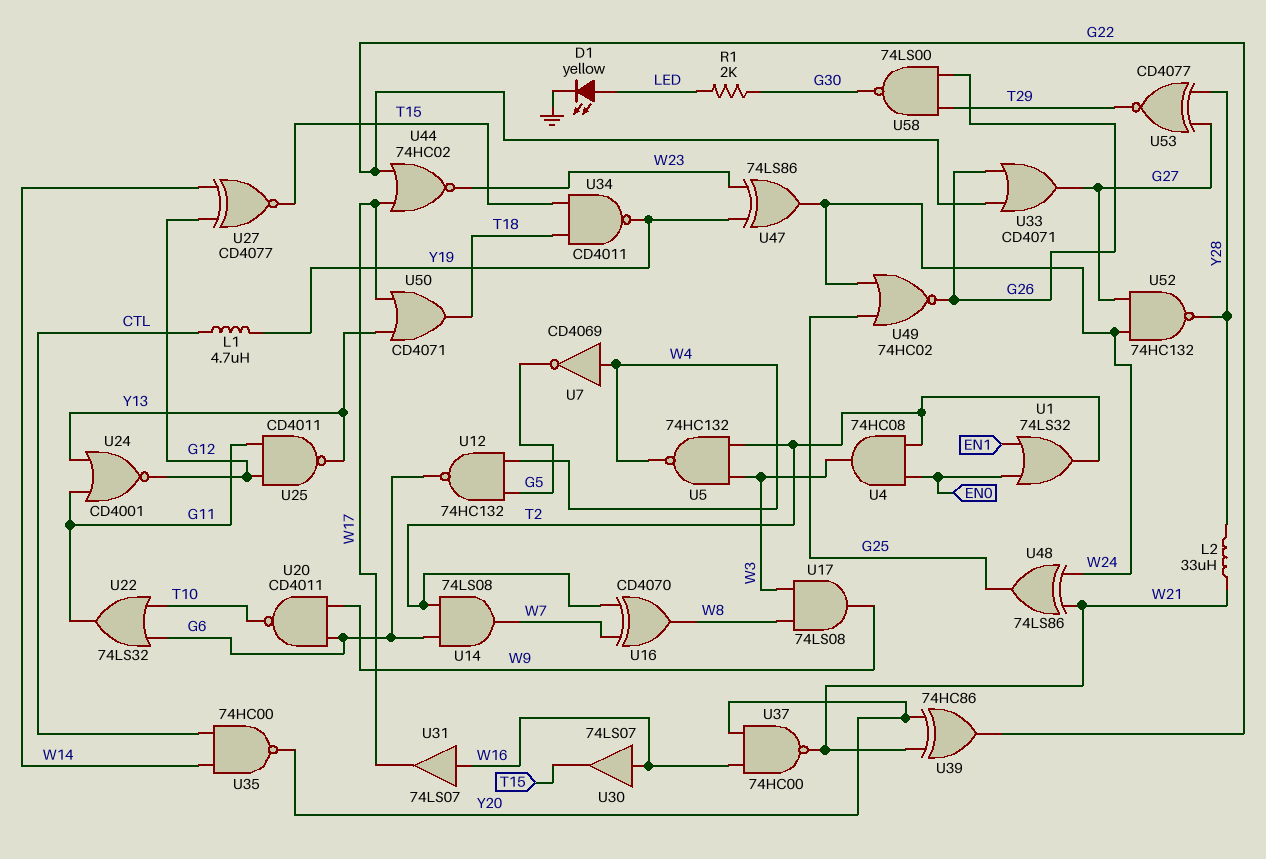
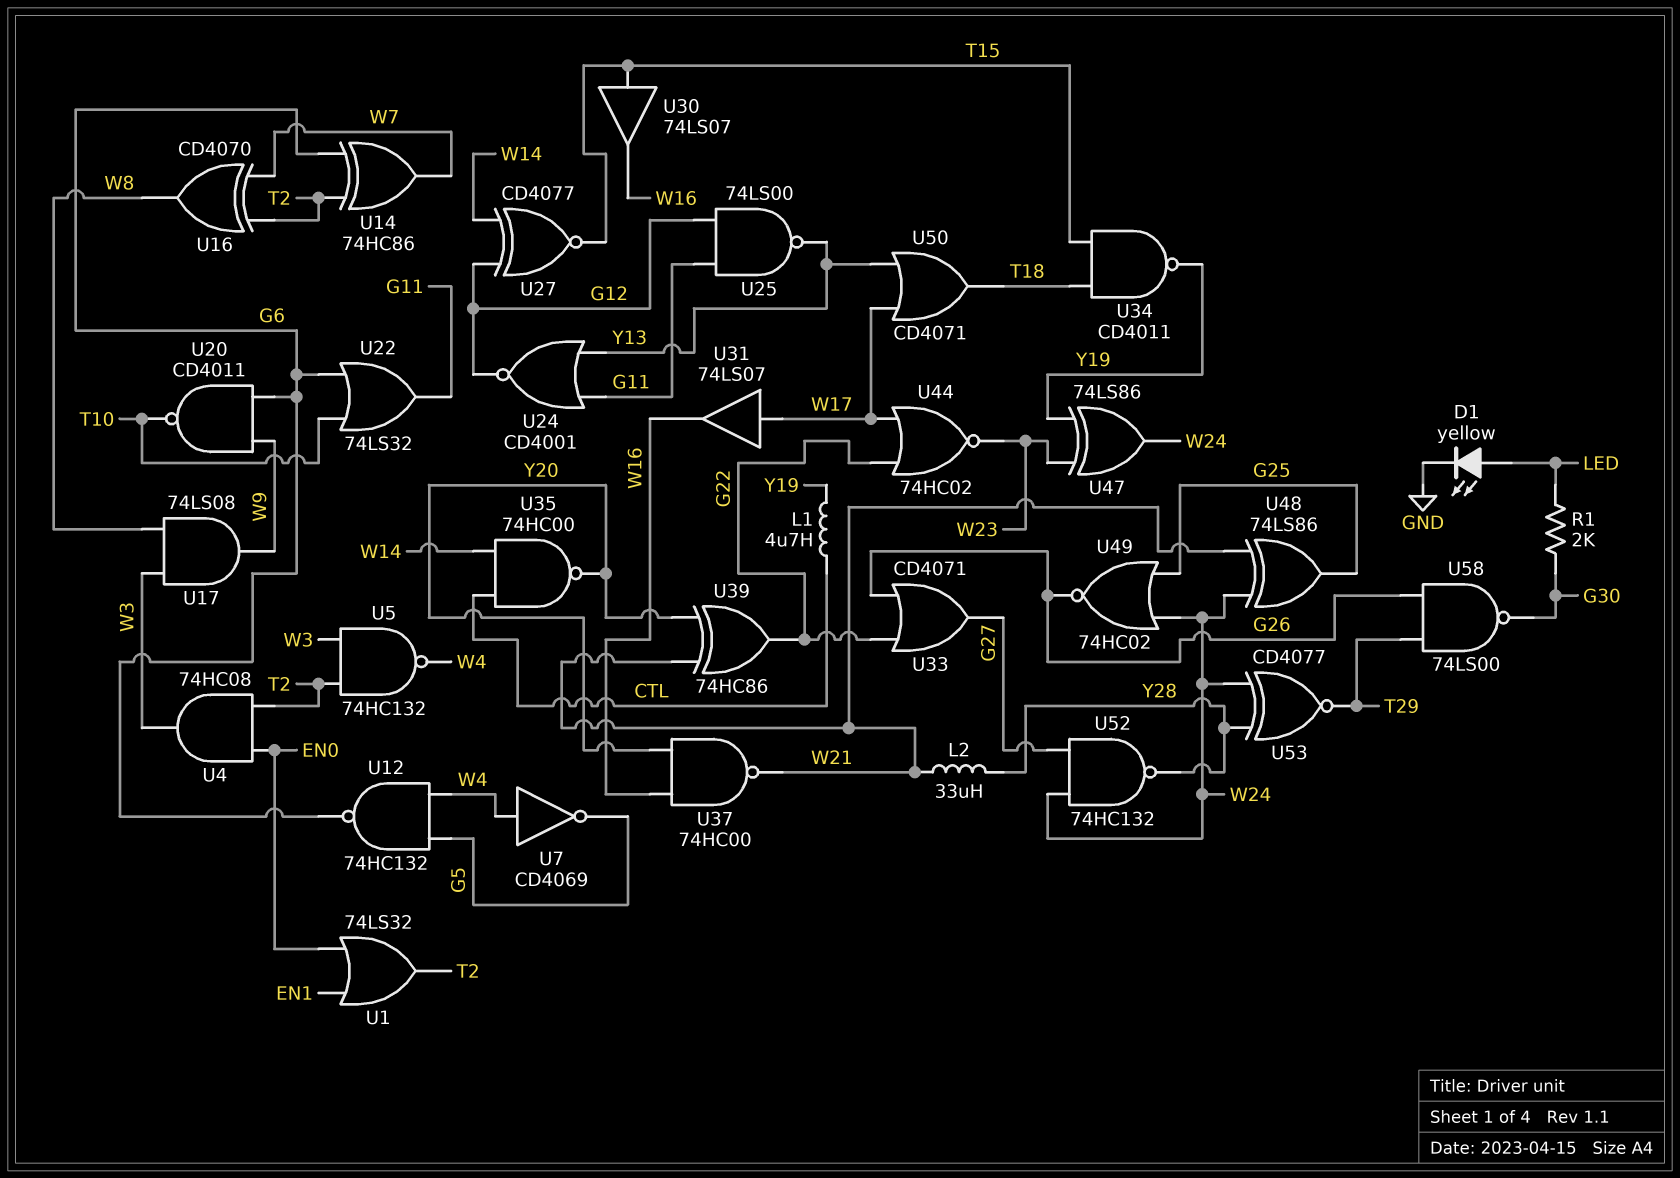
U14: AND 74LS08 (in G6, in T2, out W7) -> XOR 74HC86 (in G6, in T2, out W7)
U25: NAND CD4011 (in G11, in G12, out Y13) -> NAND 74LS00 (in G11, in G12, out Y13)
U30: buffer 74LS07 (in W16, out T15) -> buffer 74LS07 (in T15, out W16)
U31: buffer 74LS07 (in W16, out W17) -> buffer 74LS07 (in W17, out W16)
U53: XNOR CD4077 (in G27, in Y28, out T29) -> XNOR CD4077 (in W24, in Y28, out T29)

